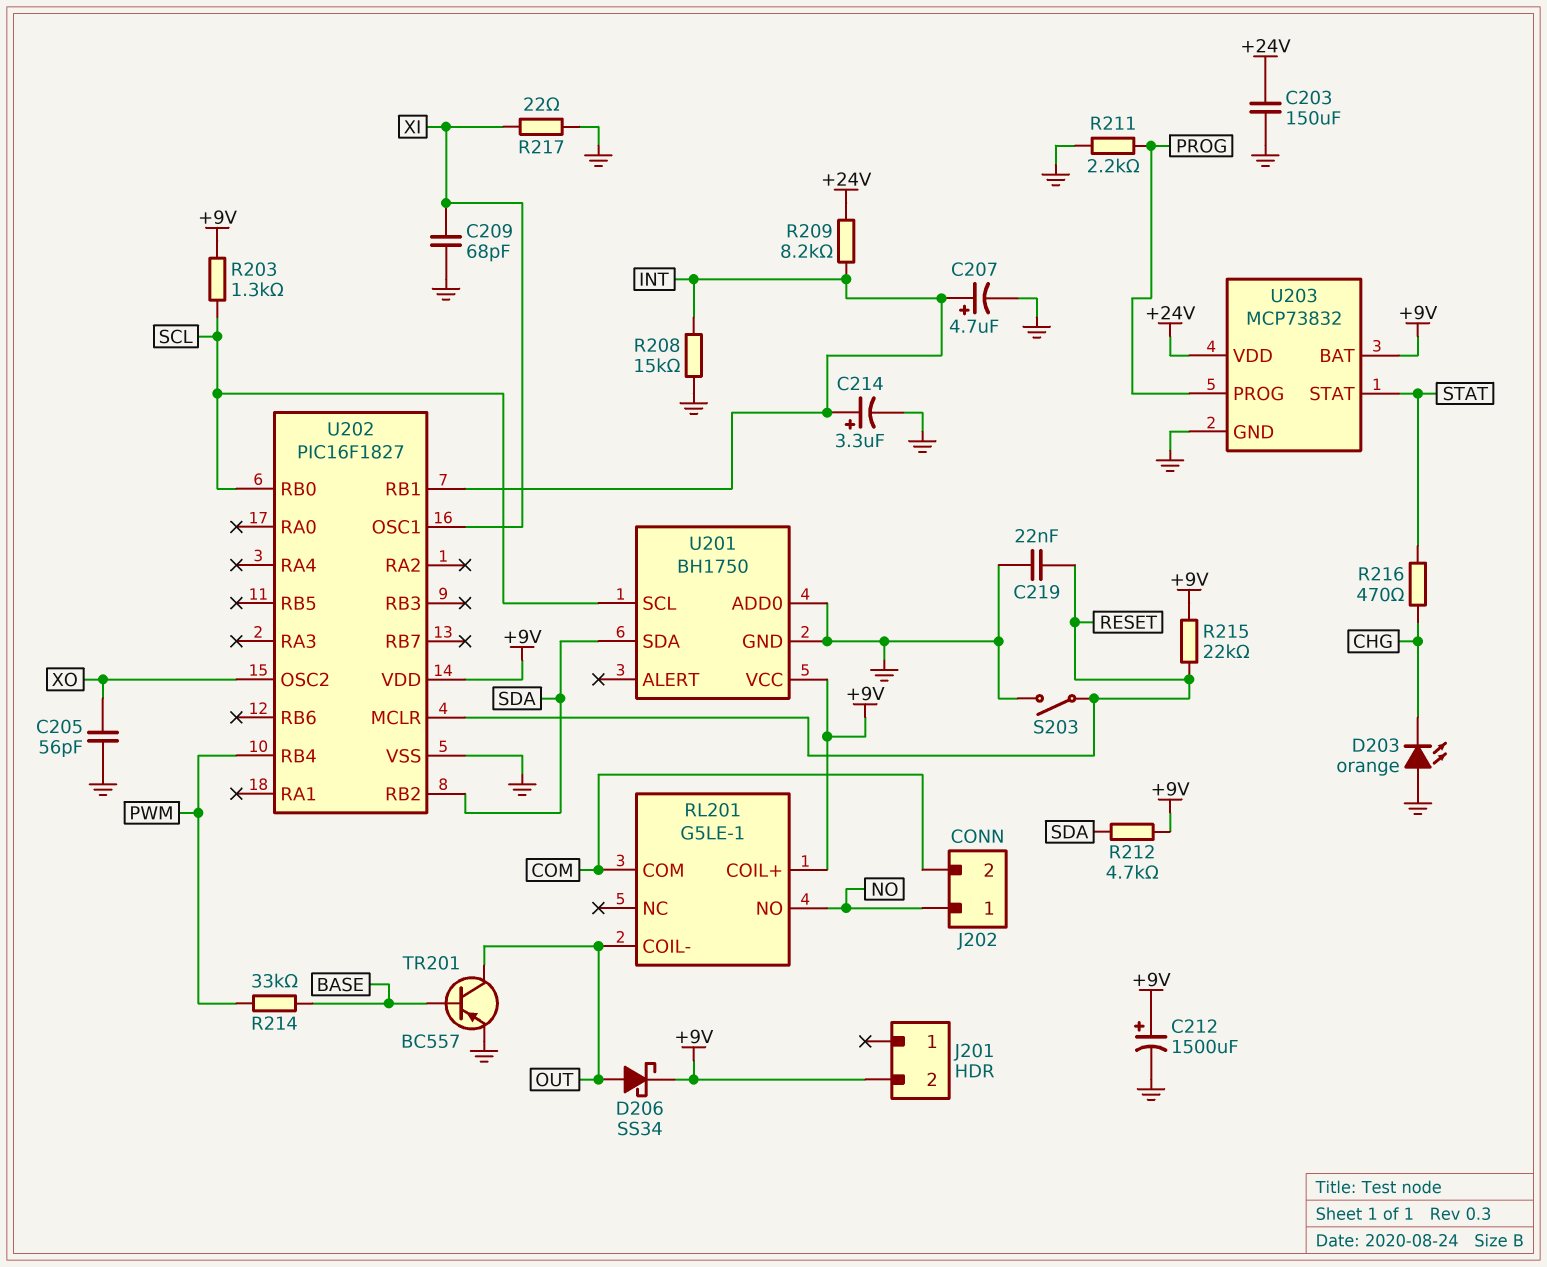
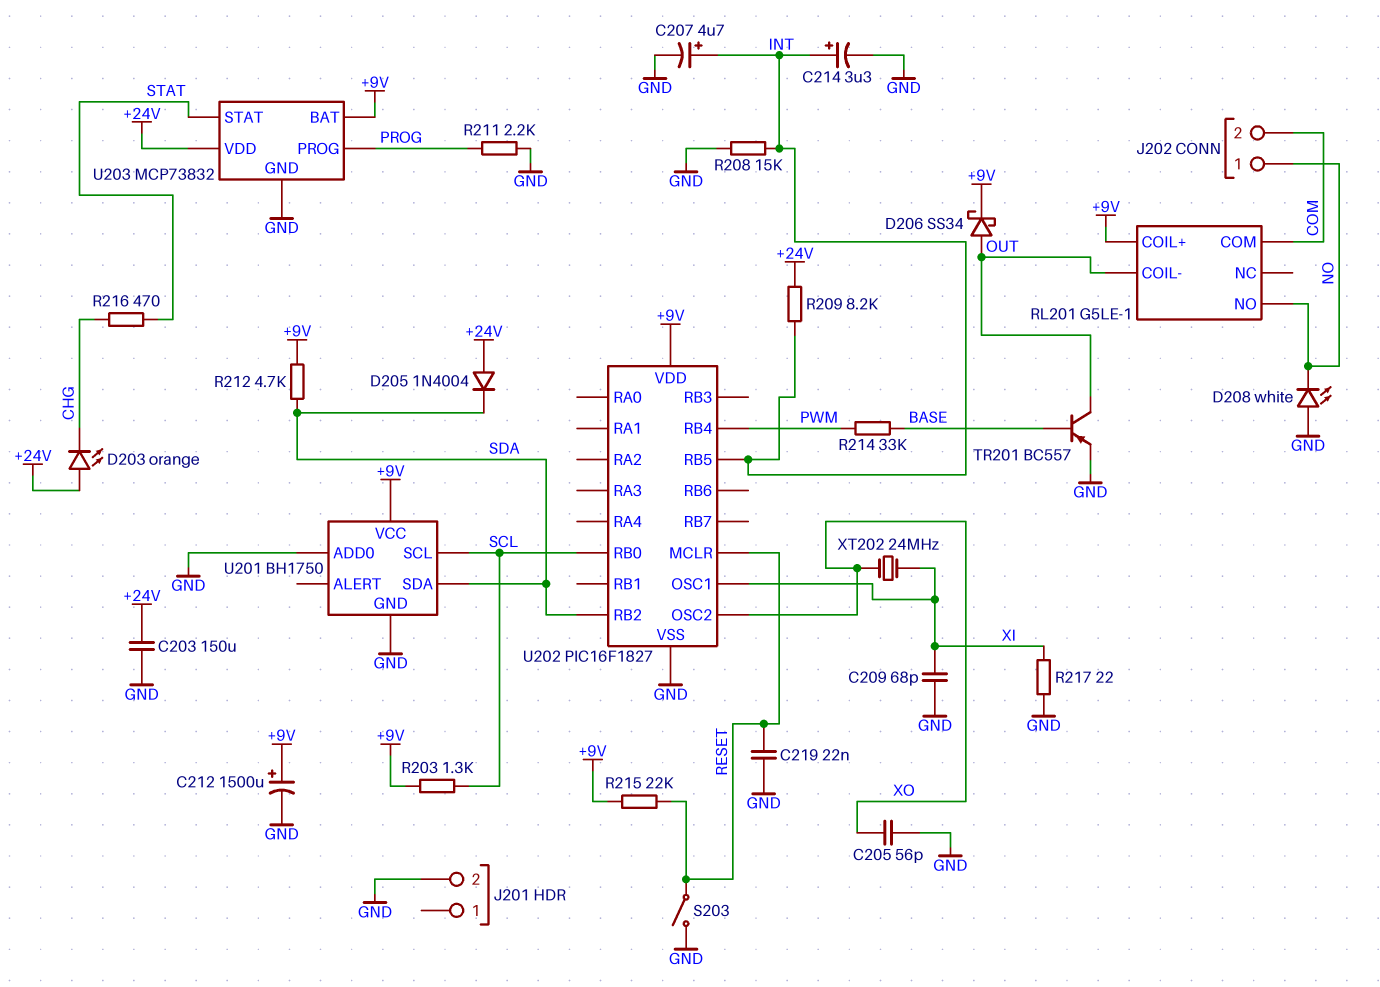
D203: LED orange (A GND, K CHG) -> LED orange (A +24V, K CHG)
D205: none -> diode 1N4004 (A +24V, K SDA)
D208: none -> LED white (A GND, K NO)
J201 pin 2: +9V -> GND
U202 pin RB1: INT -> none
U202 pin RB5: none -> INT
XT202: none -> 24MHz (XI, XO)

